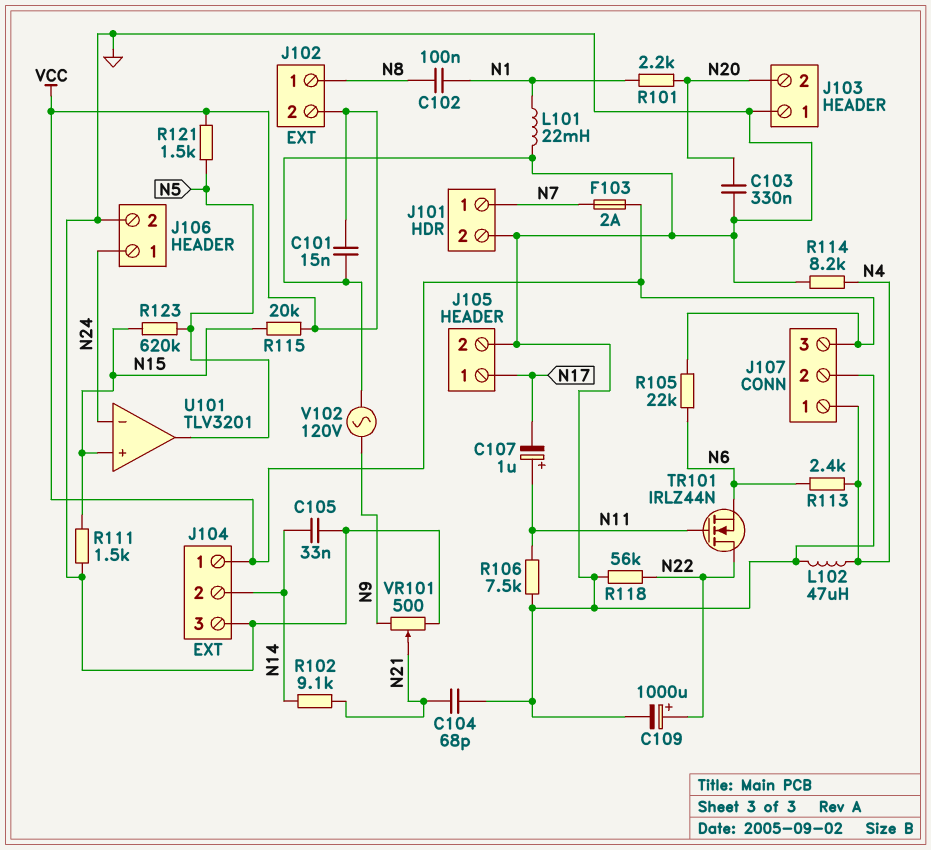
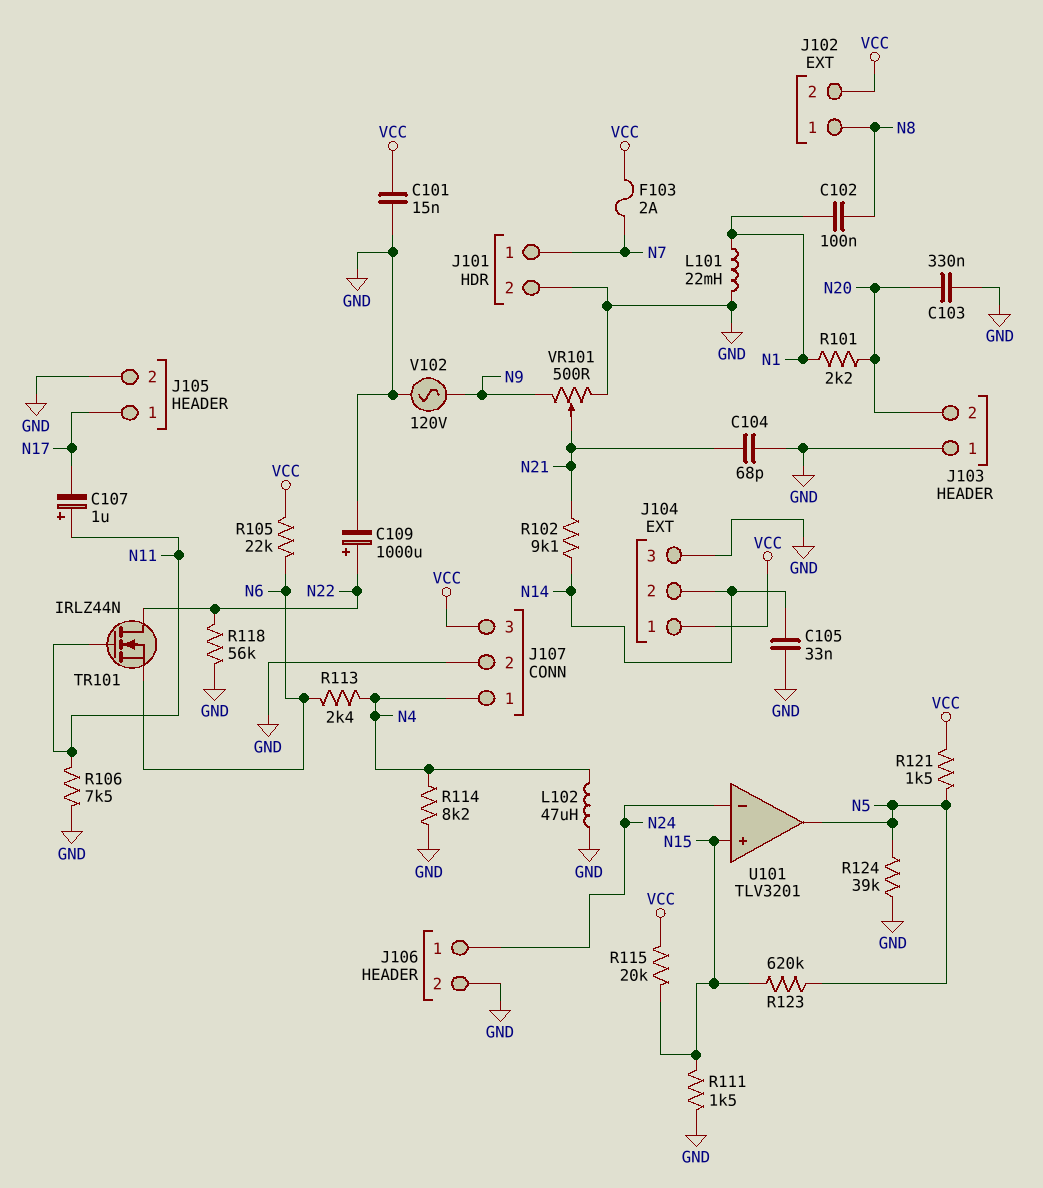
R124: none -> 39k (GND, N5)

